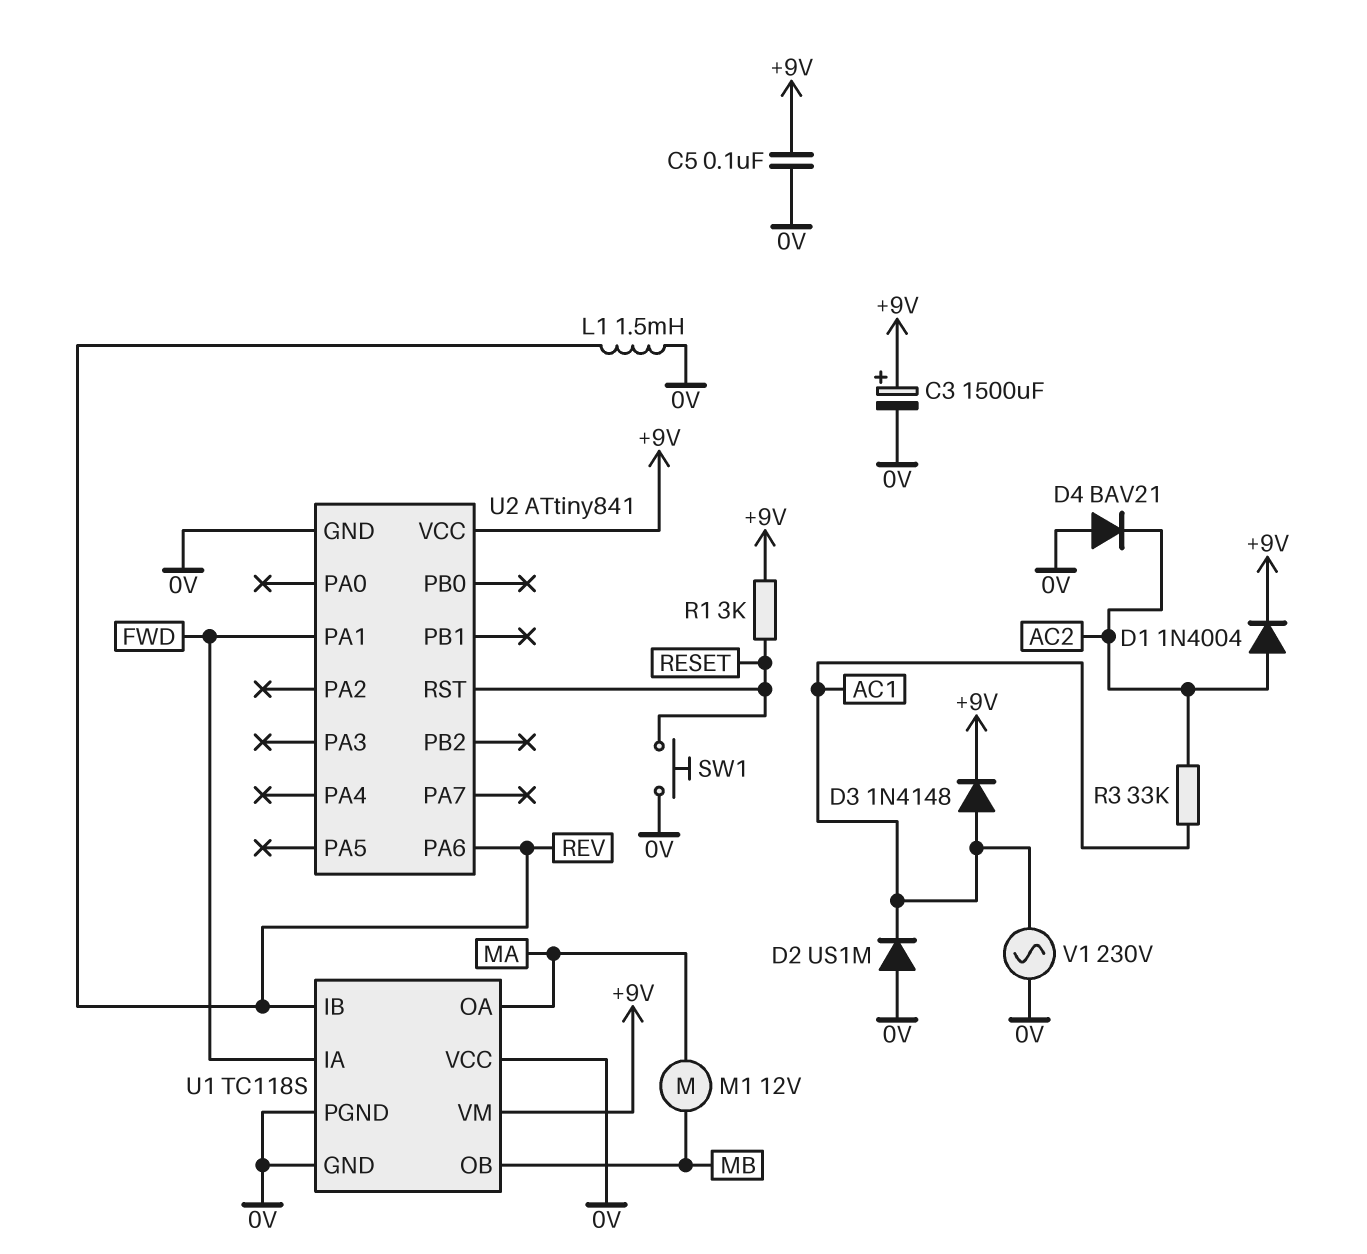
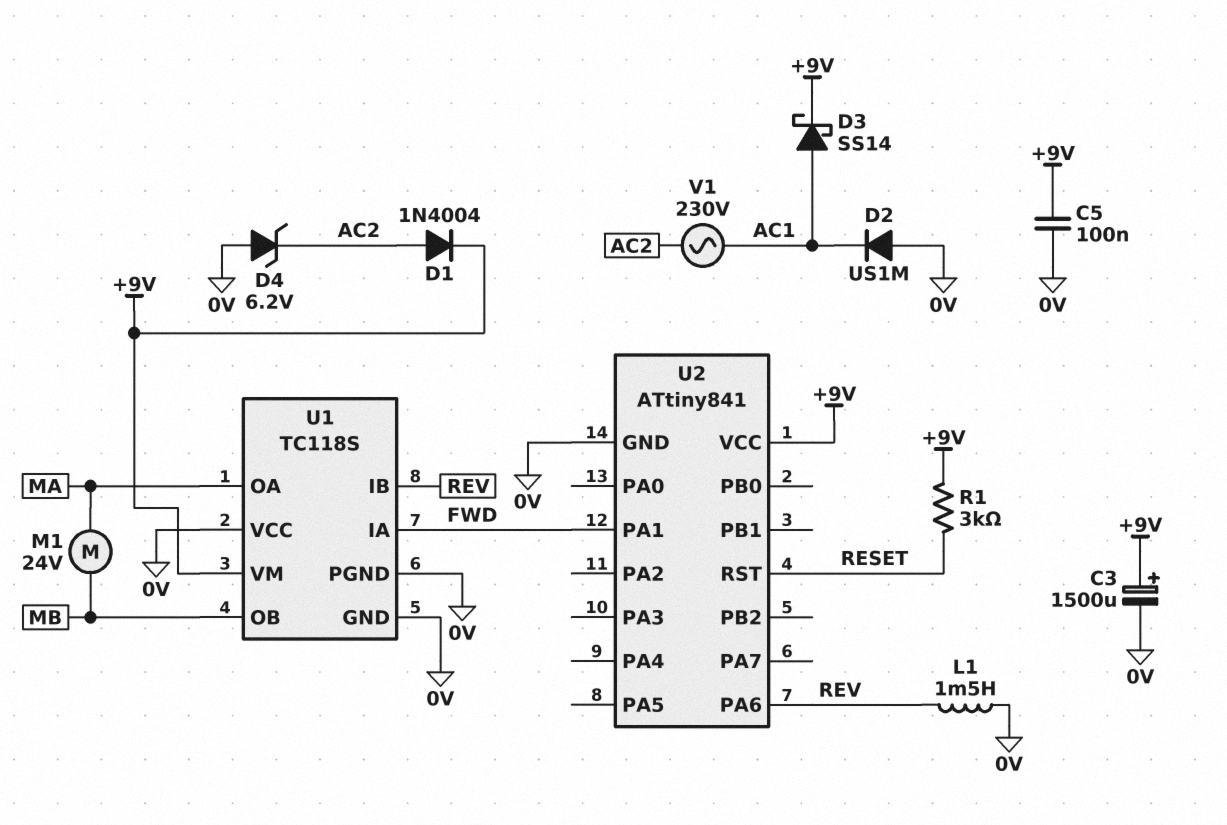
D3: diode 1N4148 (A AC1, K +9V) -> schottky SS14 (A AC1, K +9V)
D4: diode BAV21 (A 0V, K AC2) -> zener 6.2V (A 0V, K AC2)
M1: motor 12V (MA, MB) -> motor 24V (MA, MB)
R3: 33k (AC1, AC2) -> none
SW1: button (0V, RESET) -> none
V1: AC 230V (0V, AC1) -> AC 230V (AC1, AC2)

